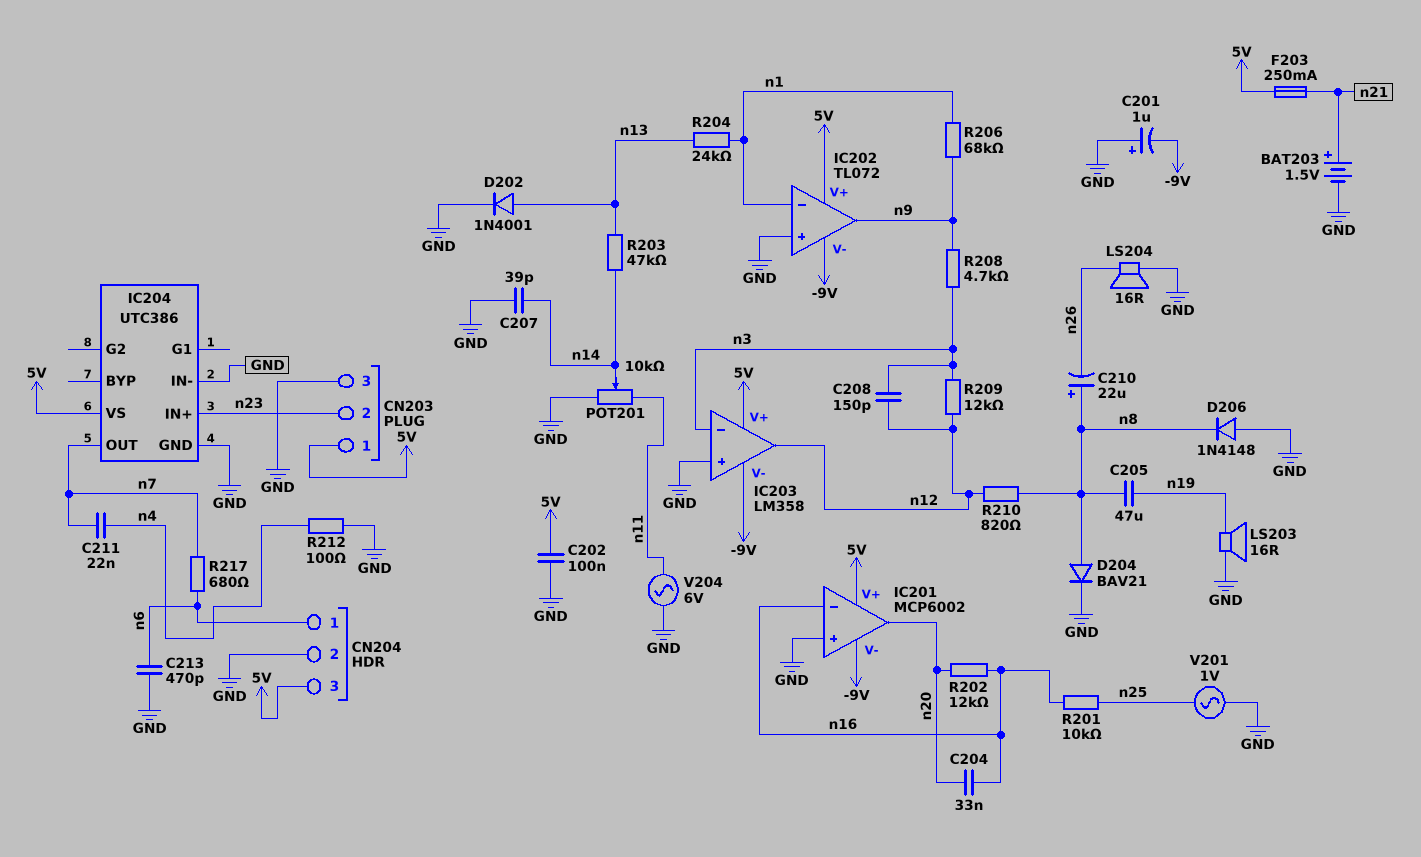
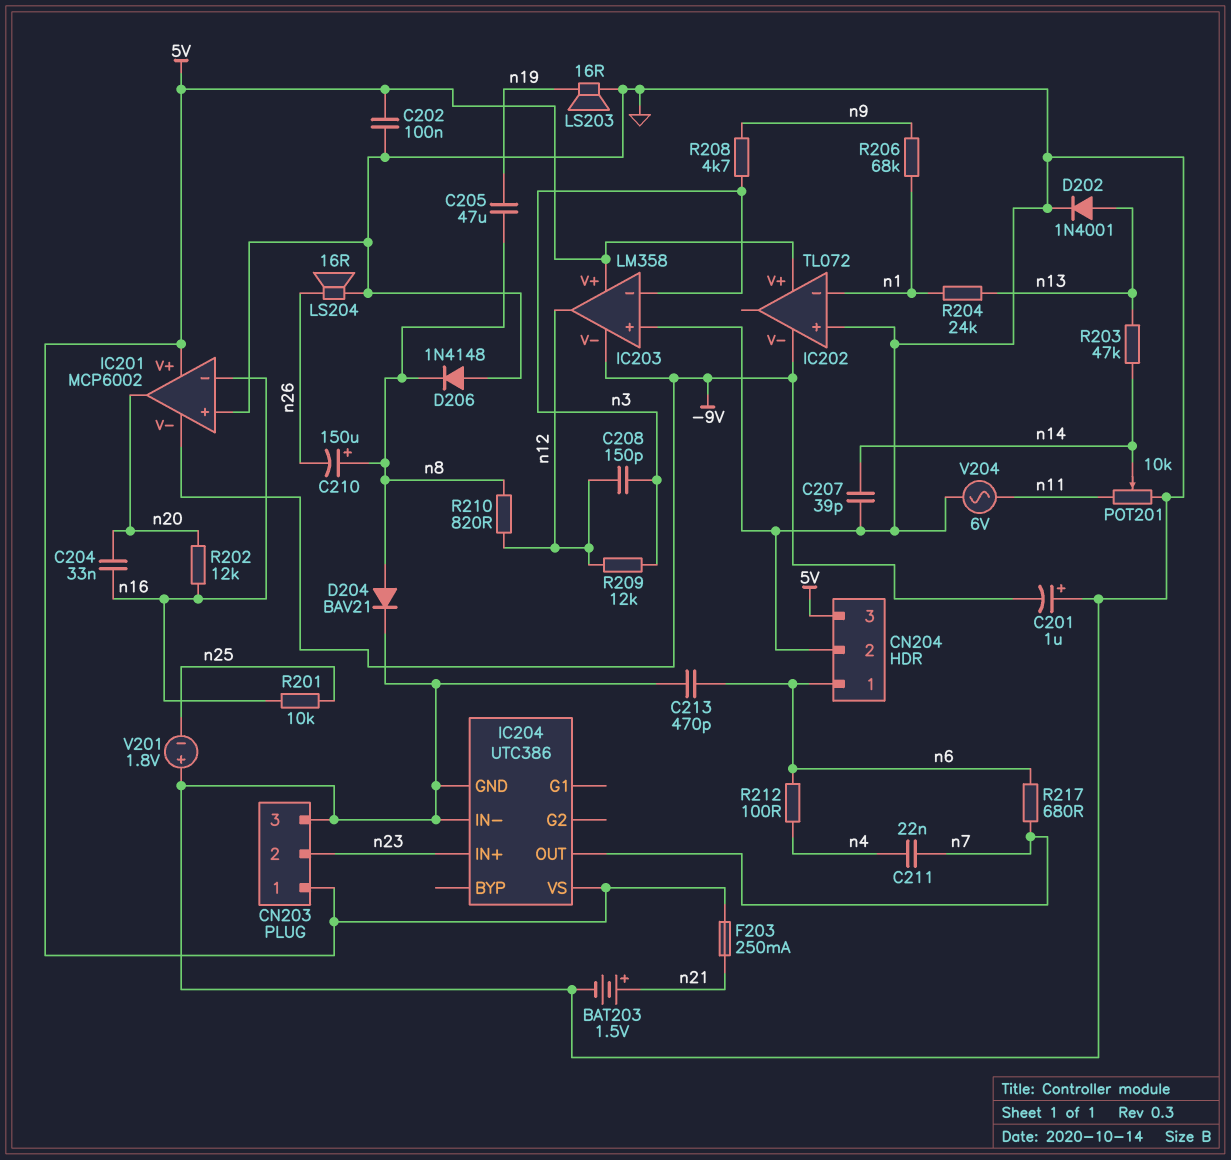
C210: 22uF (plus n8, minus n26) -> 150uF (plus n8, minus n26)
IC202 pin out: n9 -> none
R212: 100 (GND, n4) -> 100 (n4, n6)
V201: AC 1V (GND, n25) -> 1.8V (plus GND, minus n25)

